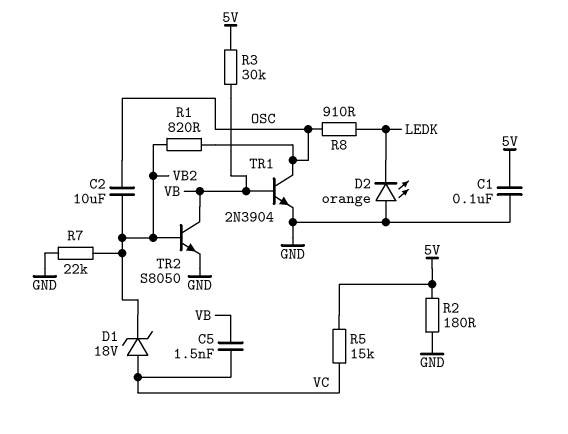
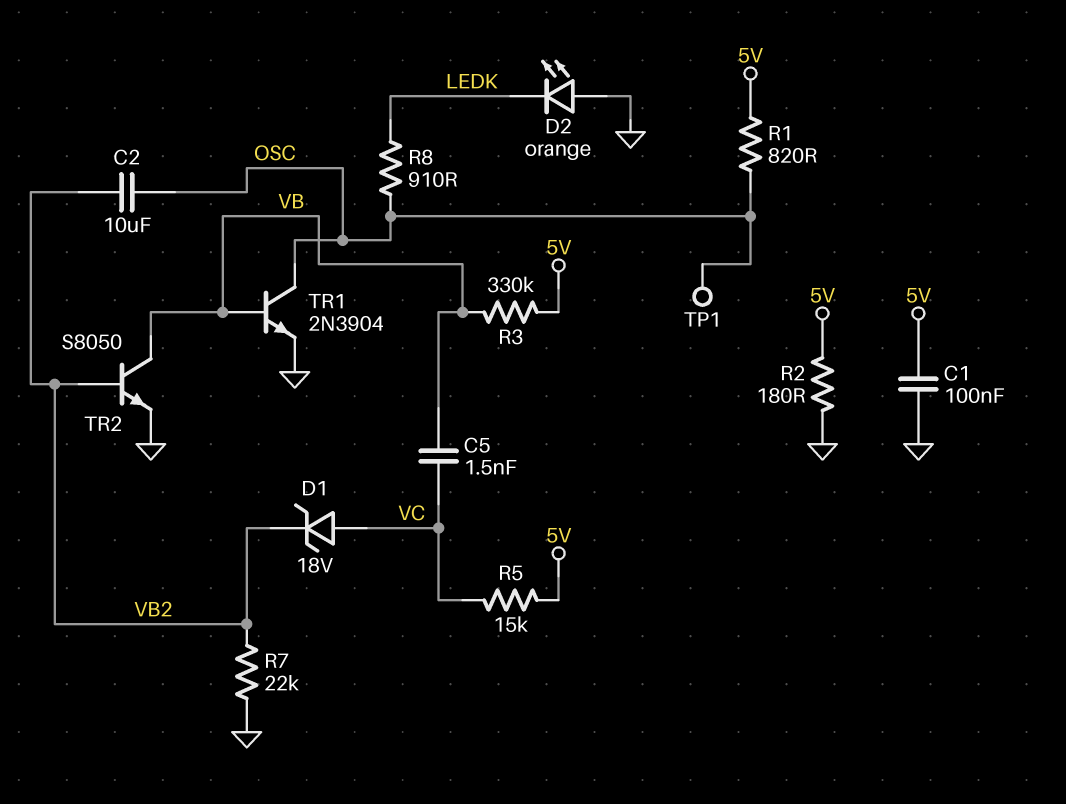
R1: 820 (OSC, VB2) -> 820 (5V, OSC)
R3: 30k (5V, VB) -> 330k (5V, VB)
TP1: none -> test point (OSC)

